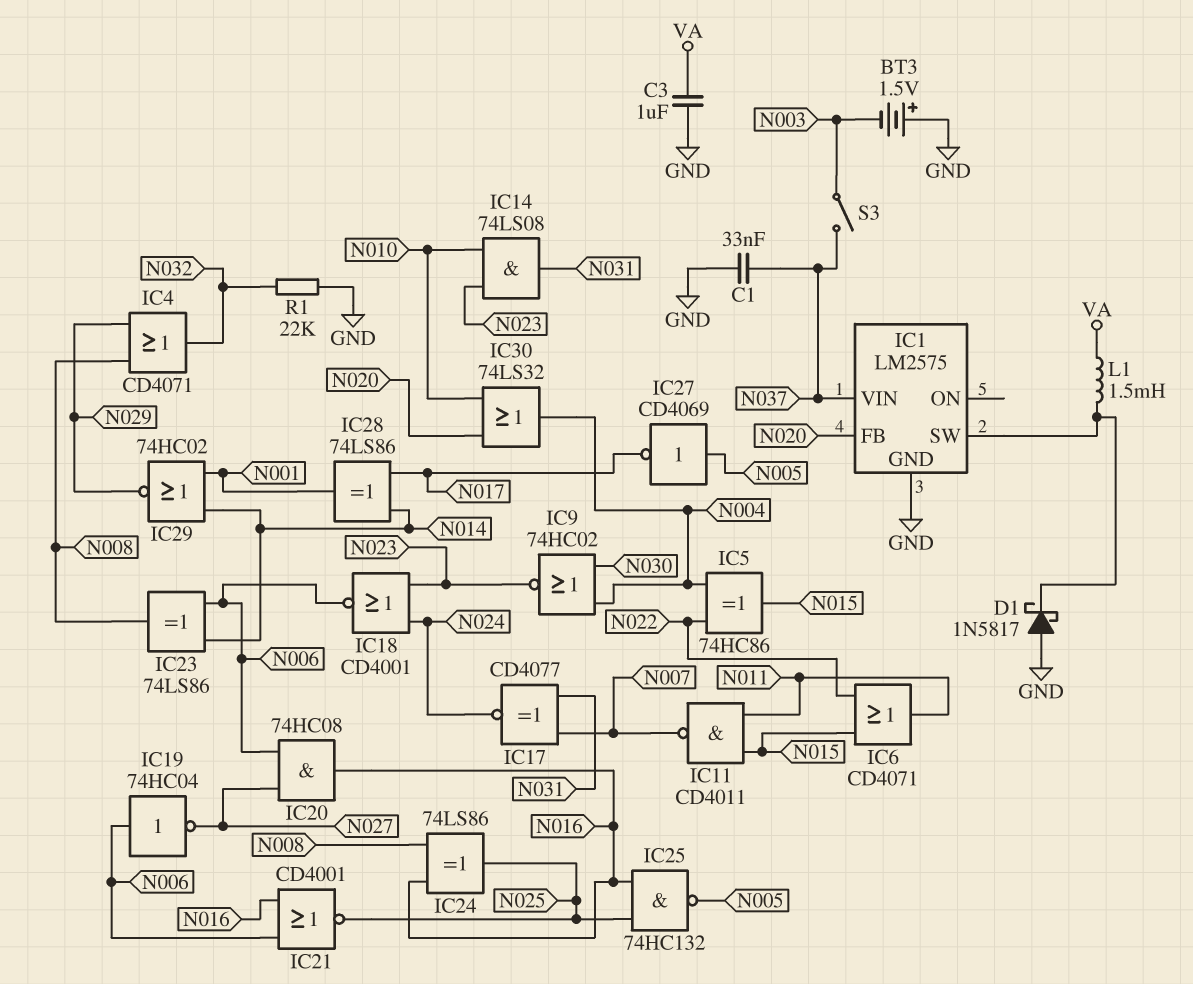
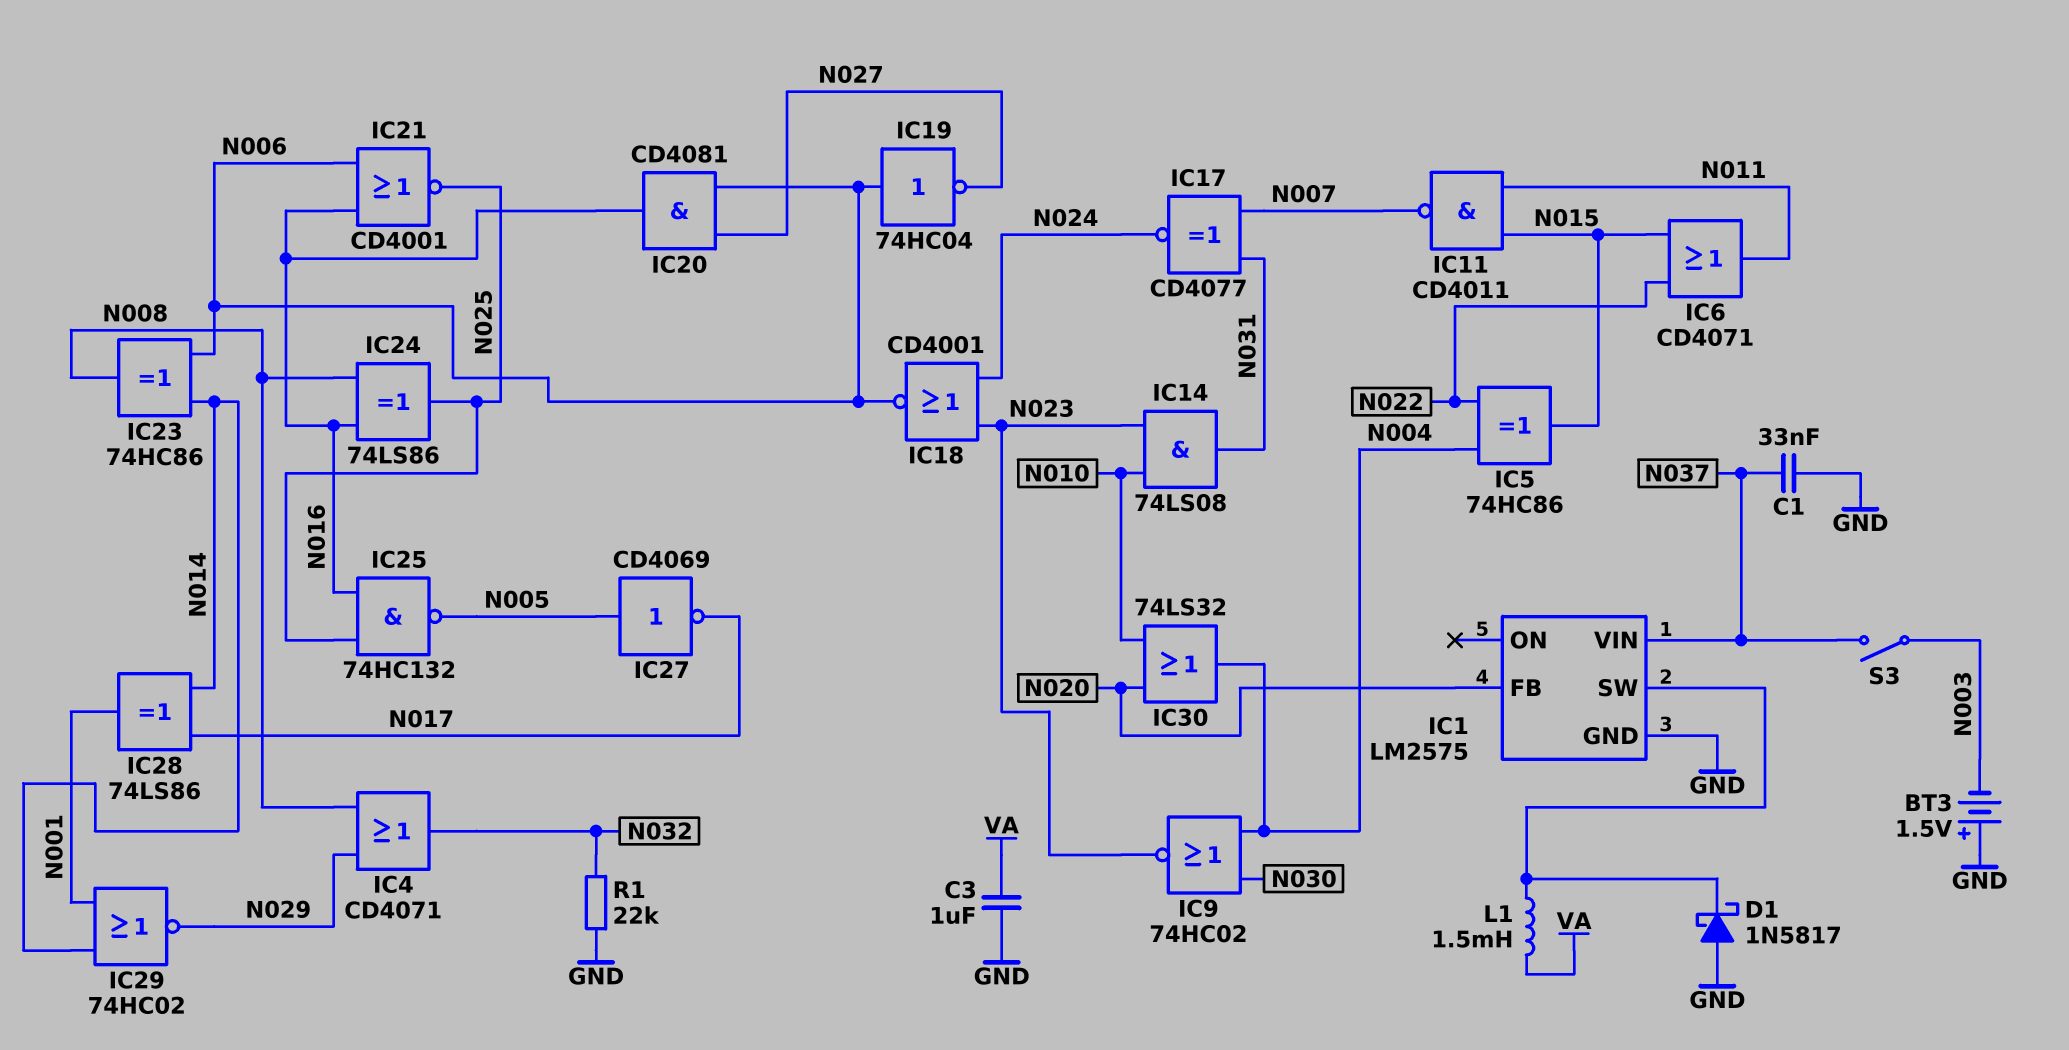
IC20: AND 74HC08 (in N006, in N027, out N016) -> AND CD4081 (in N006, in N027, out N016)
IC23: XOR 74LS86 (in N006, in N014, out N008) -> XOR 74HC86 (in N006, in N014, out N008)

